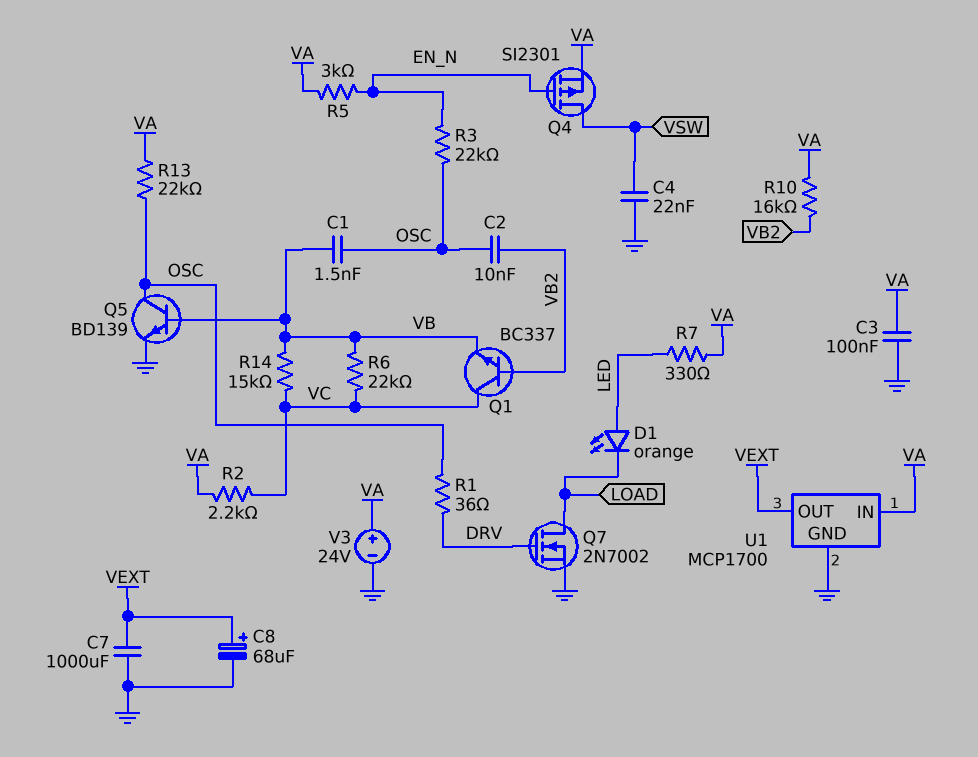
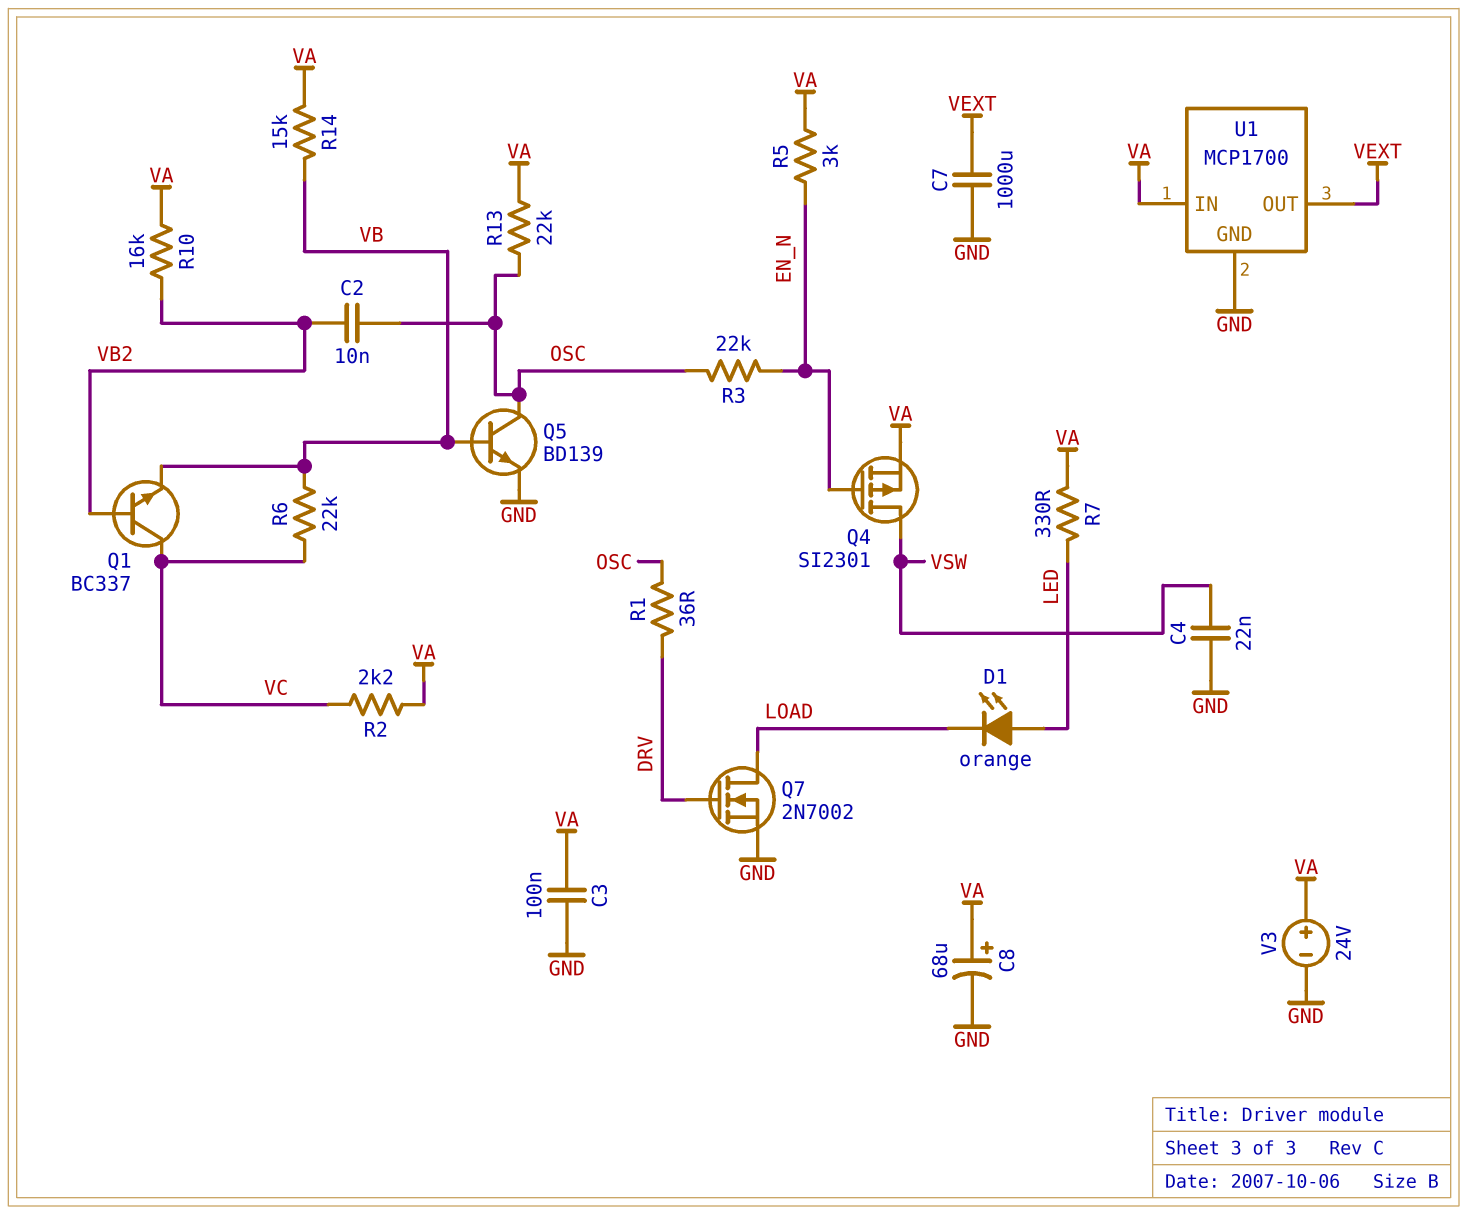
C1: 1.5nF (OSC, VB) -> none
C8: 68uF (plus VEXT, minus GND) -> 68uF (plus VA, minus GND)
R14: 15k (VB, VC) -> 15k (VA, VB)

